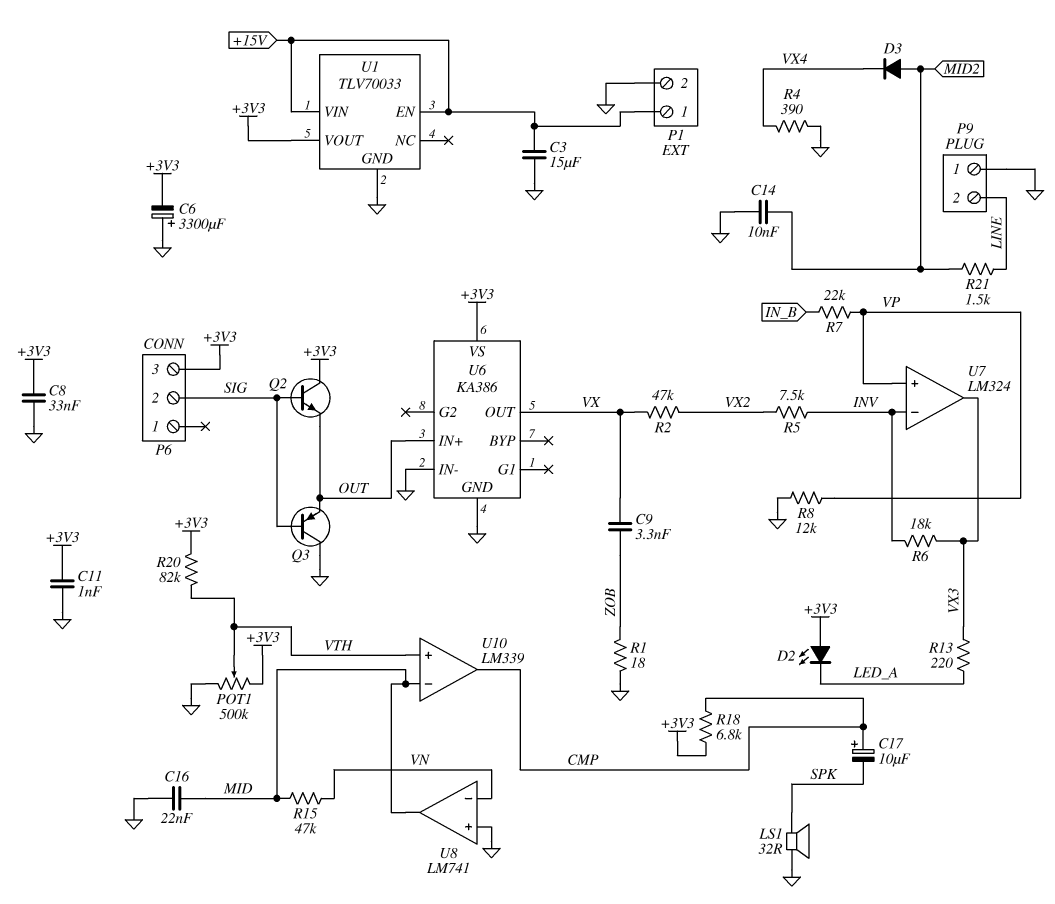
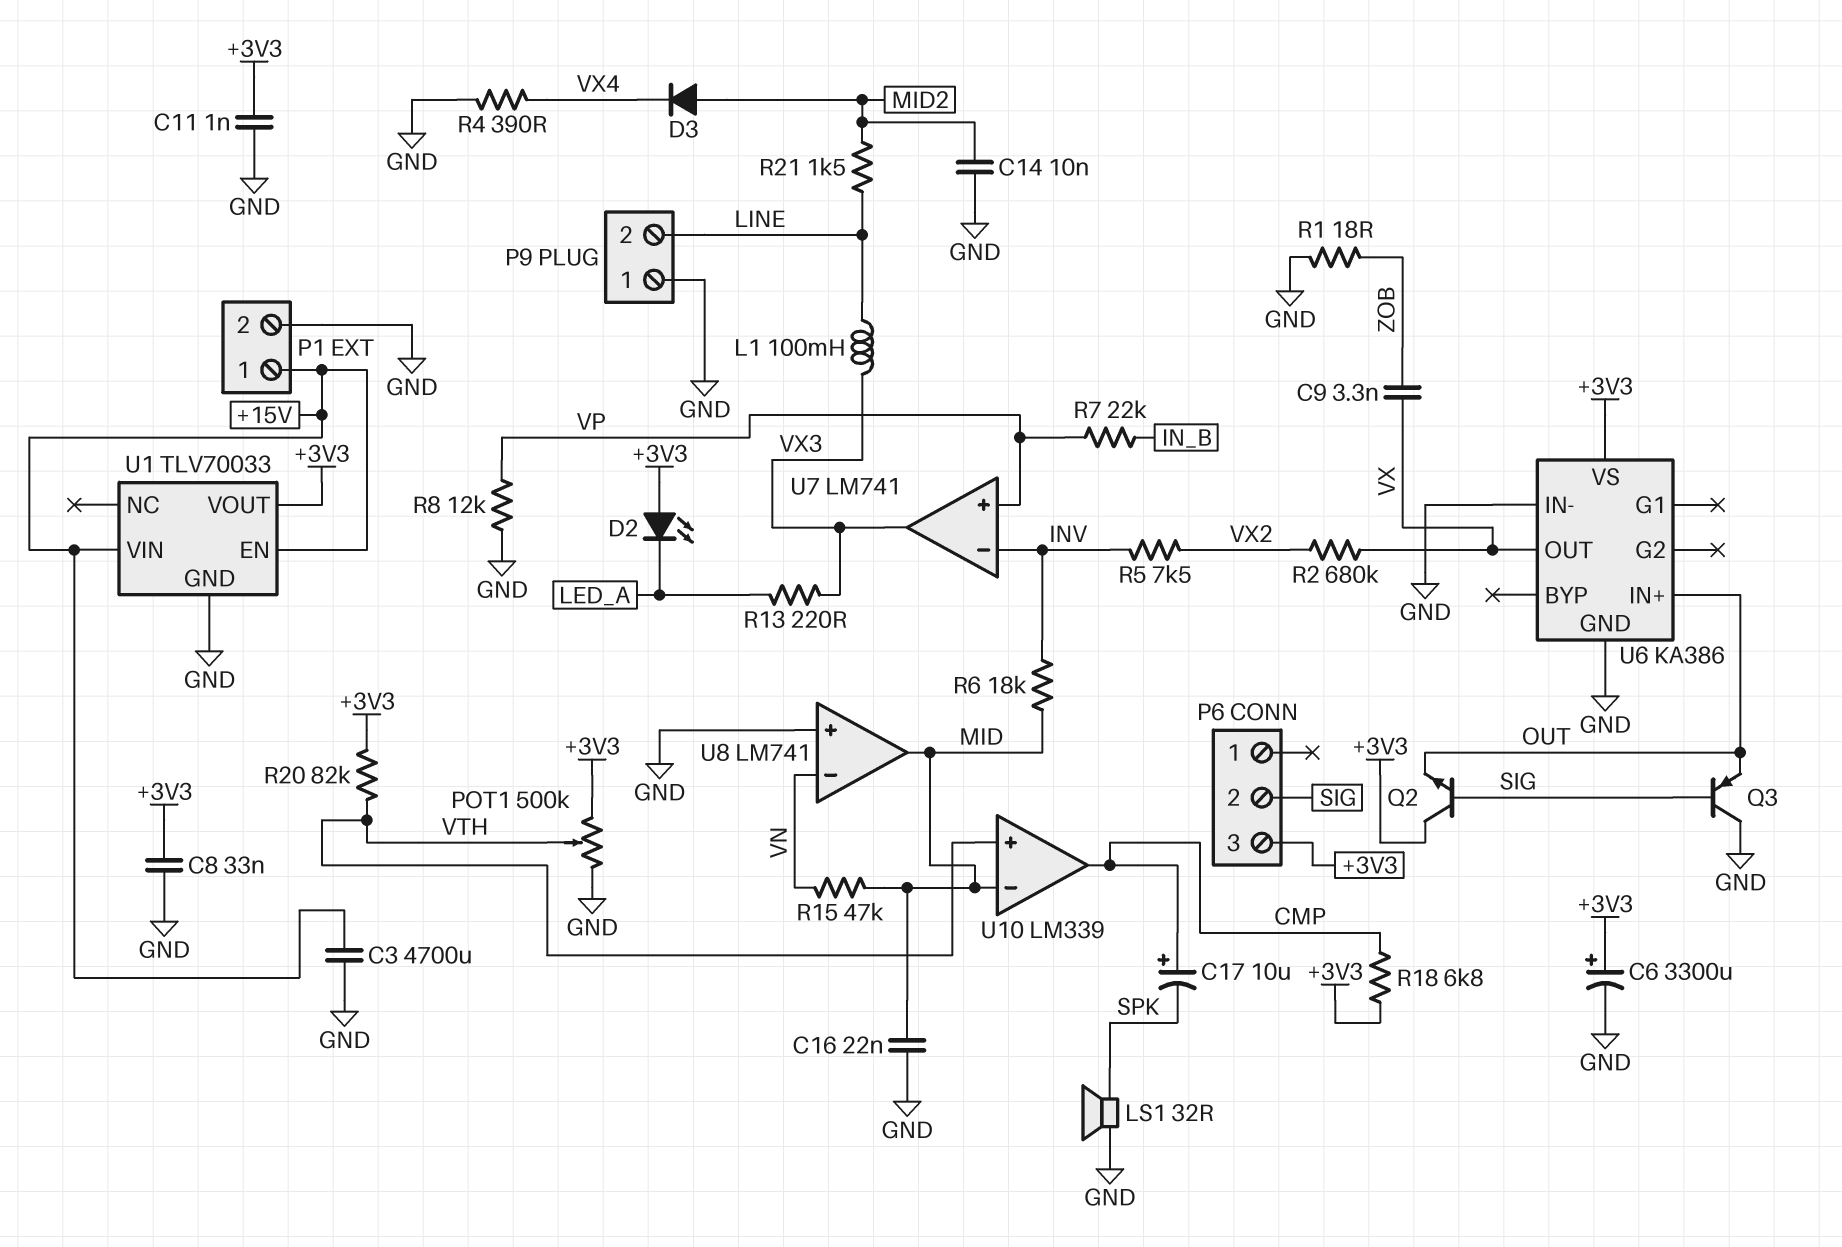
C3: 15uF (+15V, GND) -> 4700uF (+15V, GND)
C6: 3300uF (plus GND, minus +3V3) -> 3300uF (plus +3V3, minus GND)
L1: none -> 100mH (LINE, VX3)
R2: 47k (VX, VX2) -> 680k (VX, VX2)
R6: 18k (INV, VX3) -> 18k (INV, MID)
U7: LM324 -> LM741

